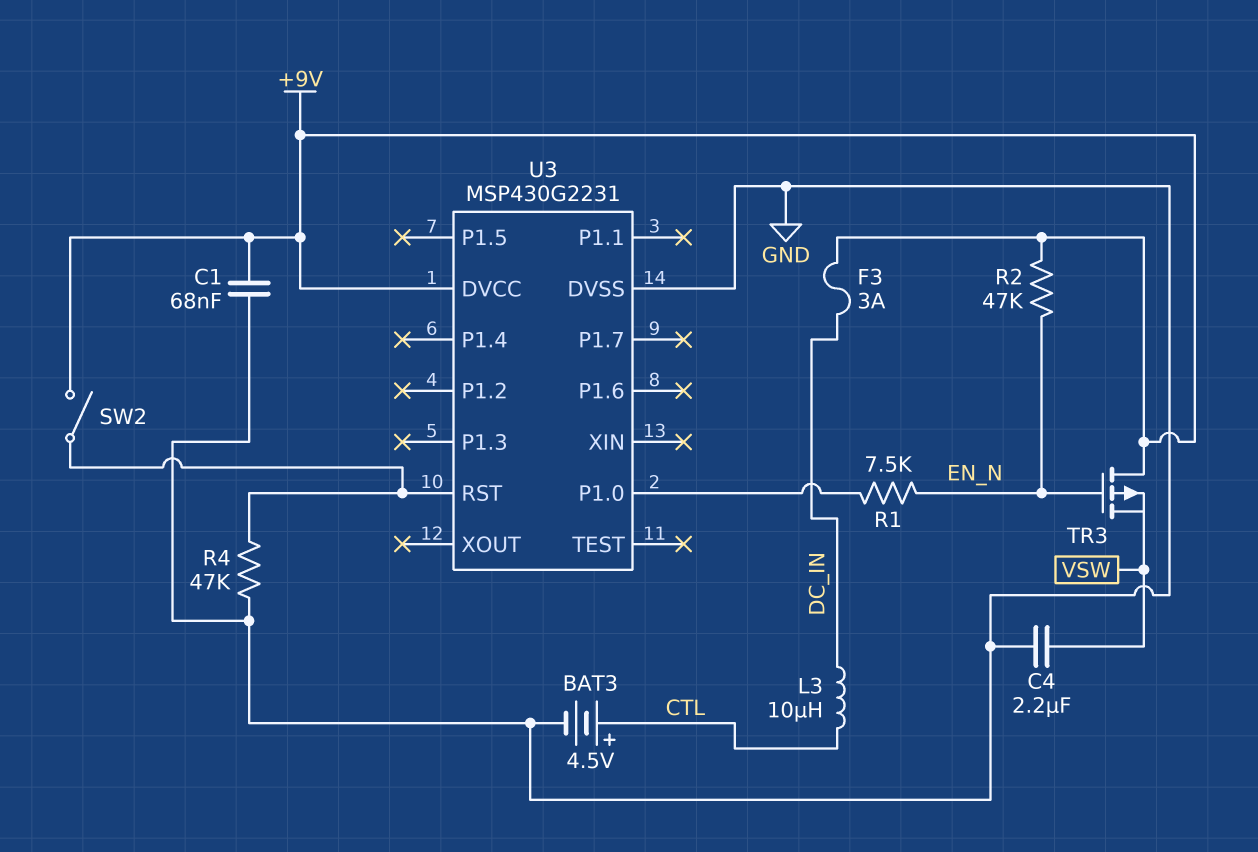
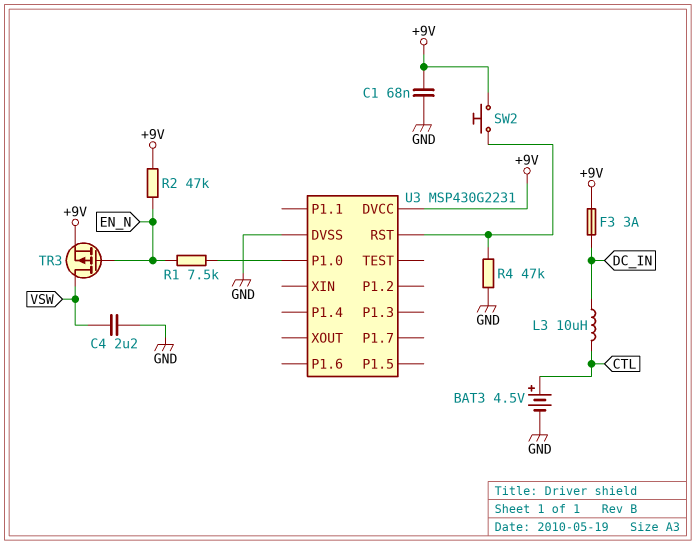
SW2: switch (+9V, U3/RST) -> button (+9V, U3/RST)
TR3: PMOS (G EN_N, D +9V, S VSW) -> PMOS (G EN_N, D VSW, S +9V)

